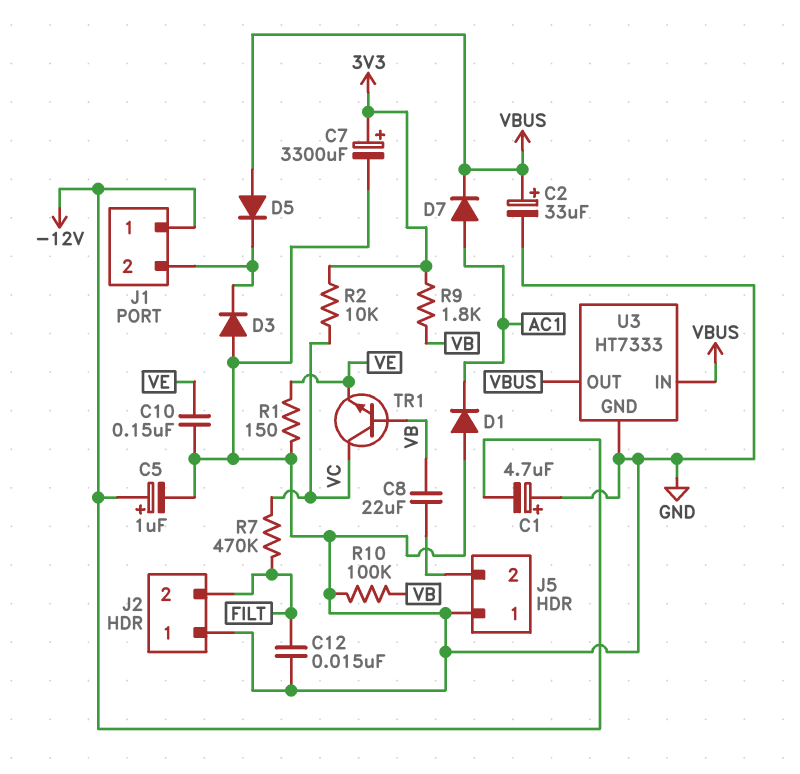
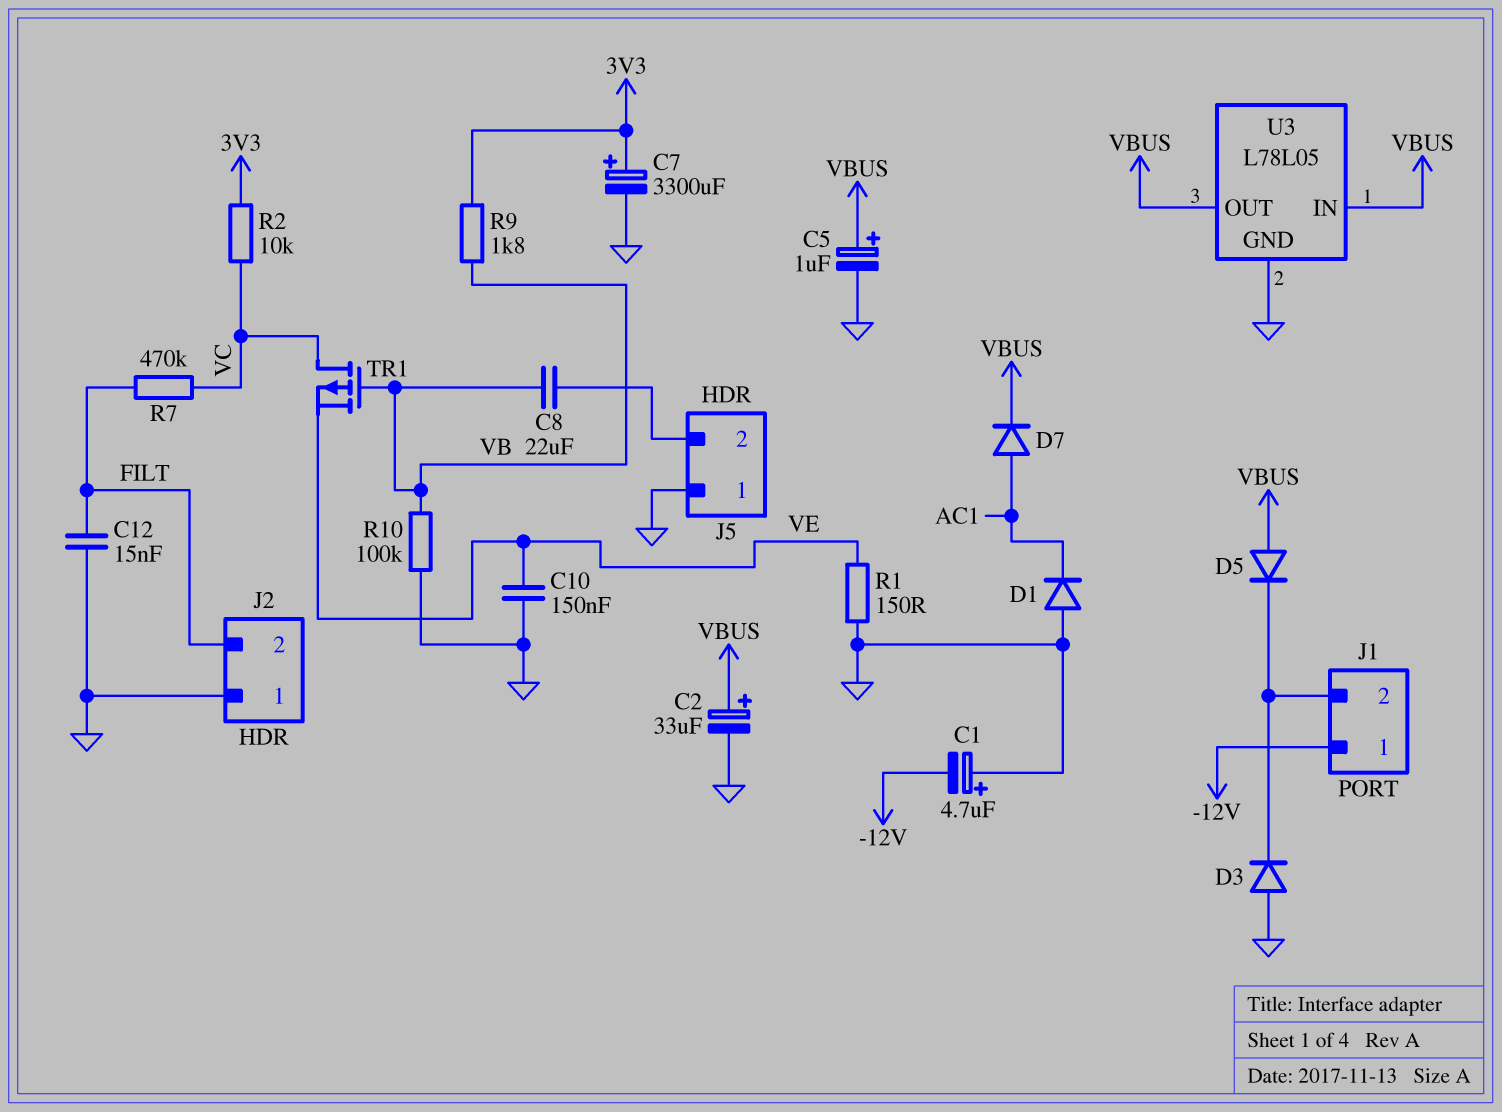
C5: 1uF (plus -12V, minus GND) -> 1uF (plus VBUS, minus GND)
TR1: NPN (B VB, C VC, E VE) -> PMOS (G VB, D VC, S VE)
U3: HT7333 -> L78L05

